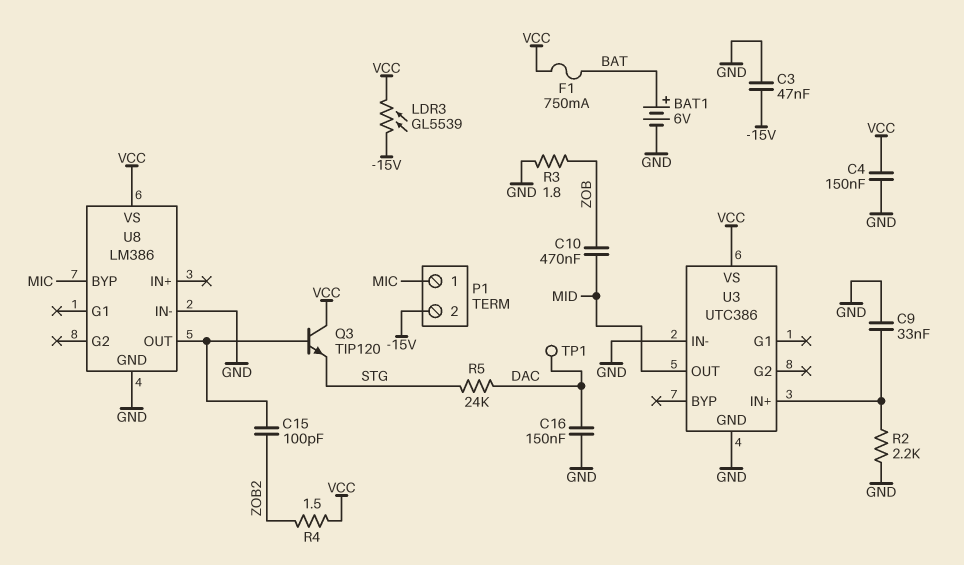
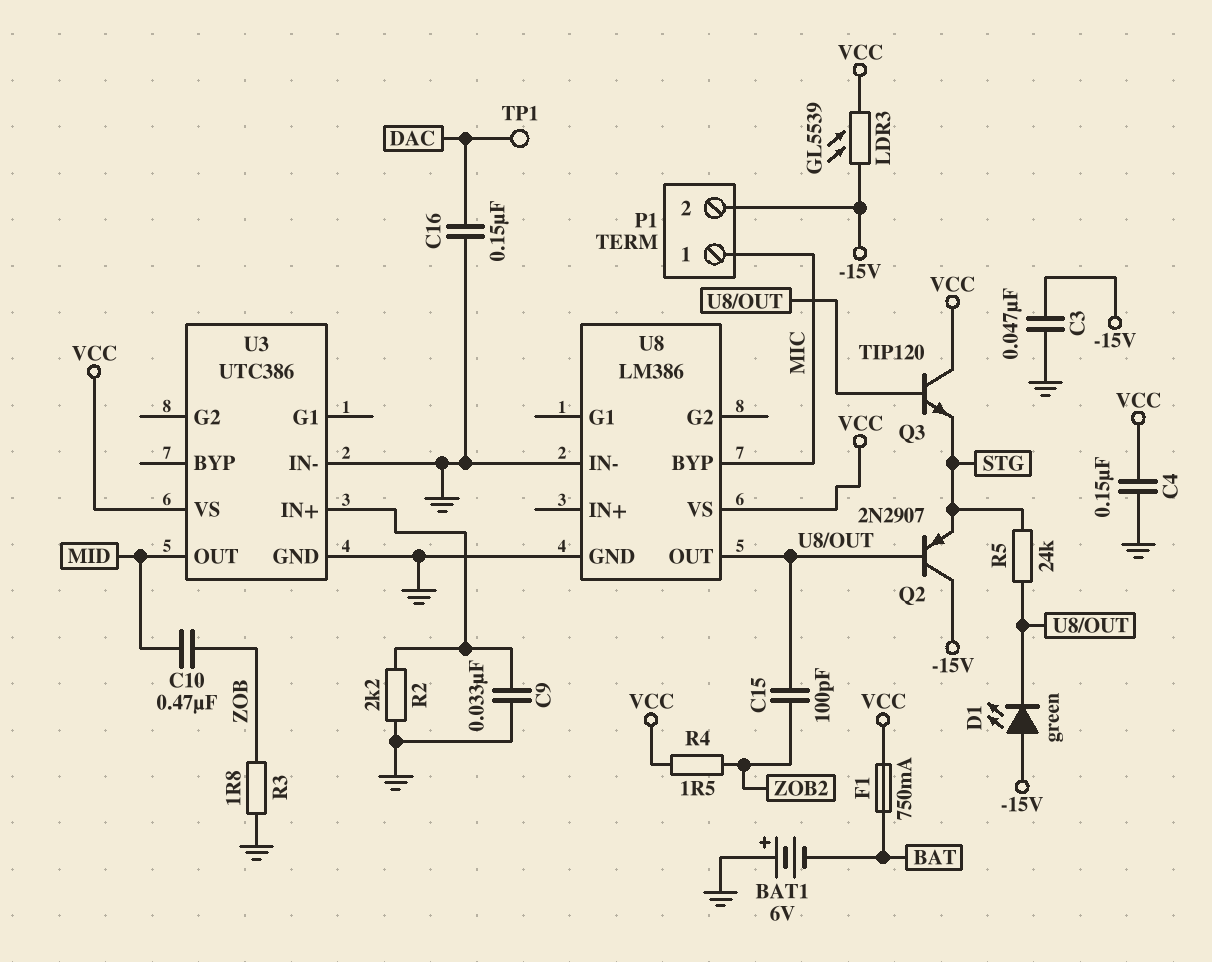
BAT1: 6V (plus BAT, minus GND) -> 6V (plus GND, minus BAT)
D1: none -> LED green (A -15V, K U8/OUT)
Q2: none -> PNP 2N2907 (B U8/OUT, C -15V, E STG)
R5: 24k (DAC, STG) -> 24k (STG, U8/OUT)

